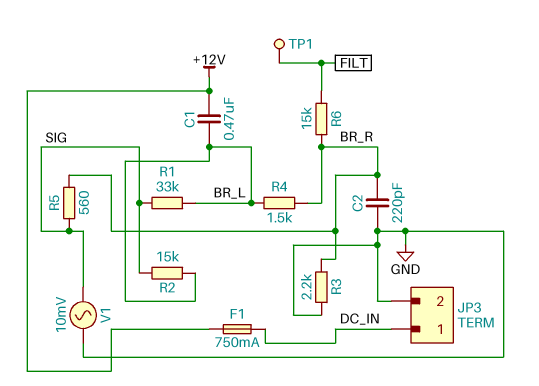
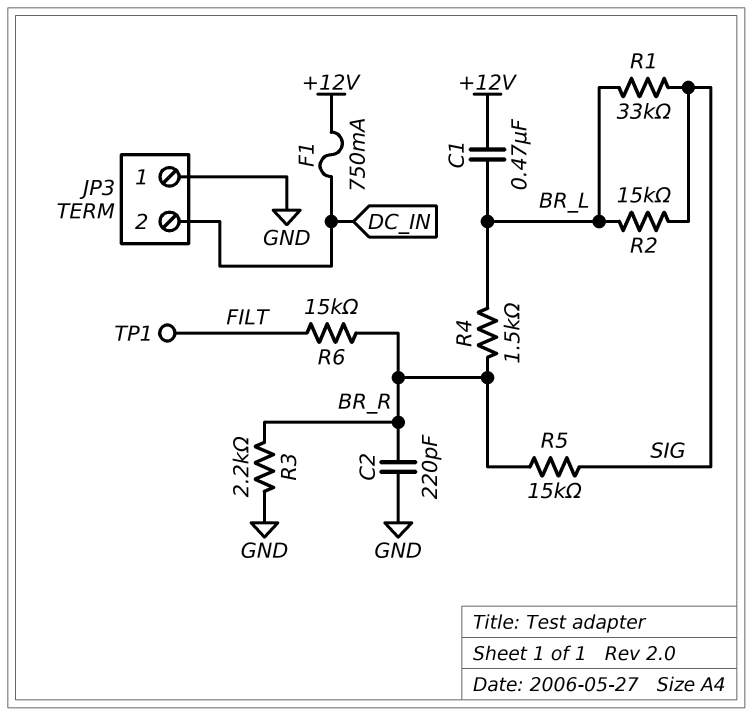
JP3 pin 1: DC_IN -> GND
JP3 pin 2: GND -> DC_IN
R5: 560 (BR_R, SIG) -> 15k (BR_R, SIG)
V1: AC 10mV (GND, SIG) -> none

